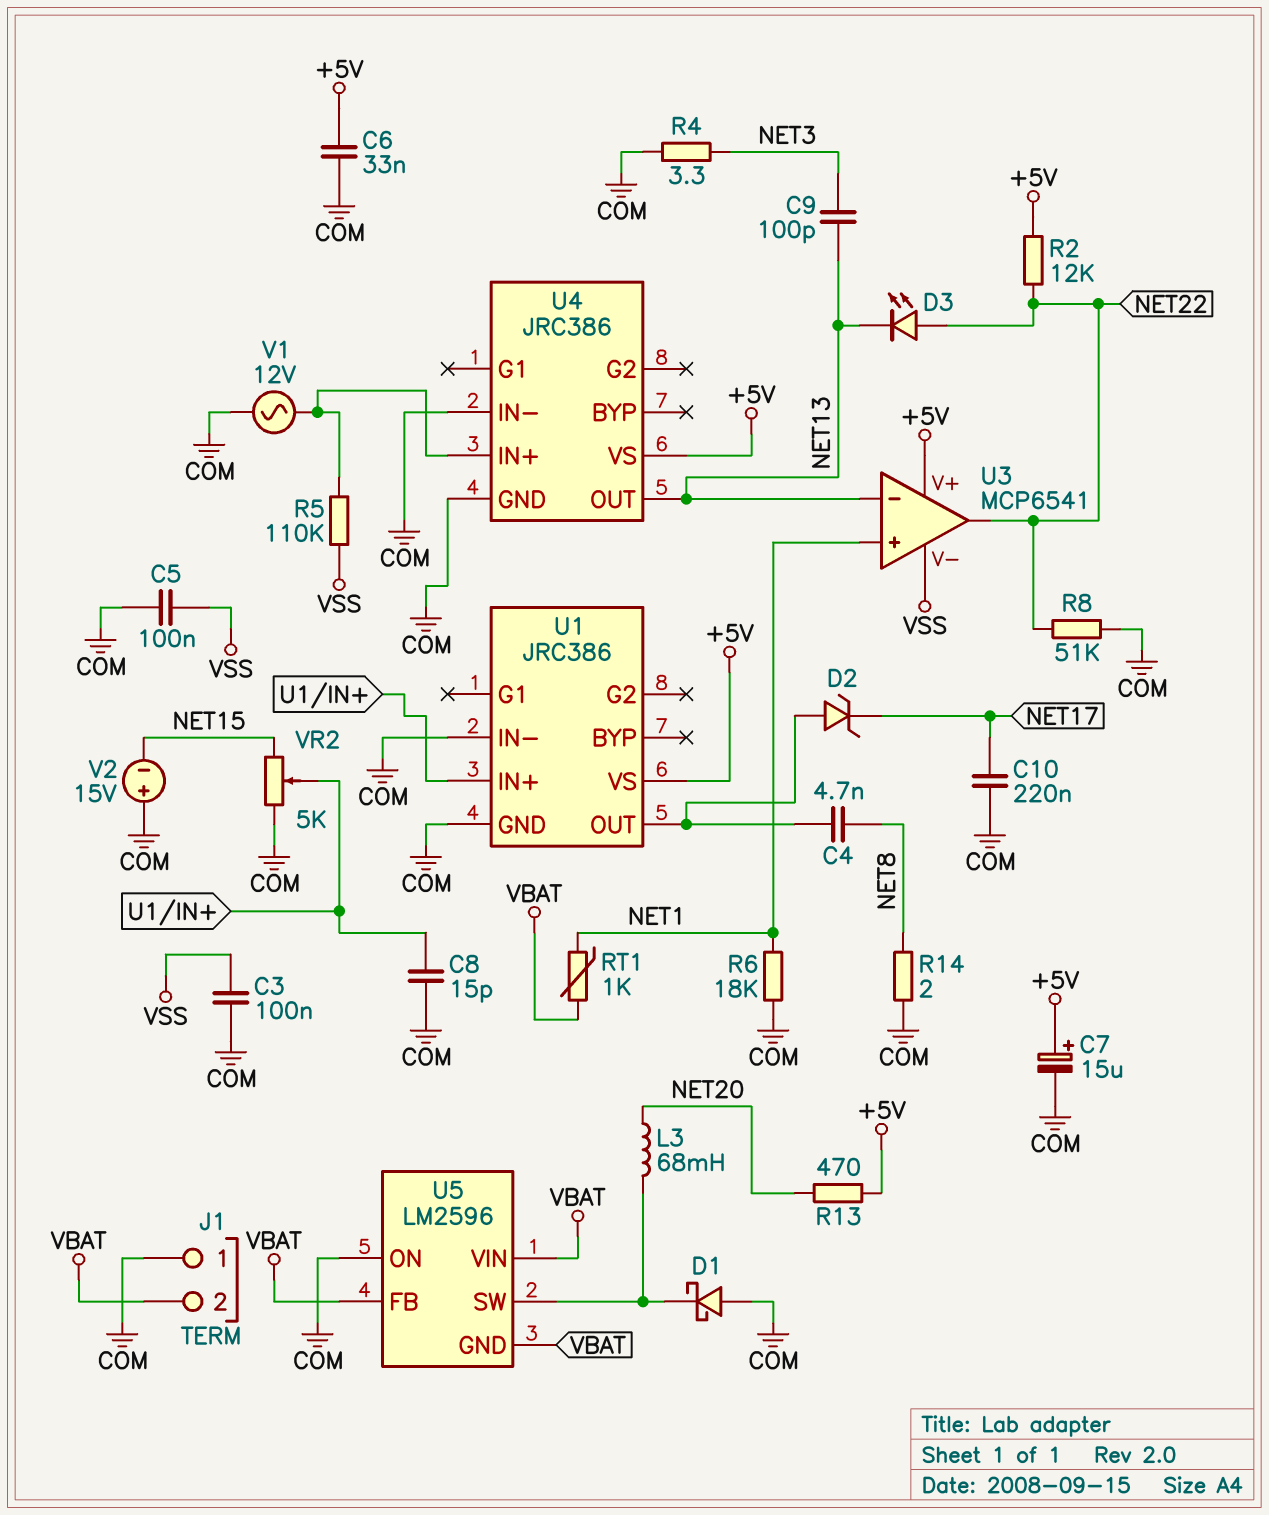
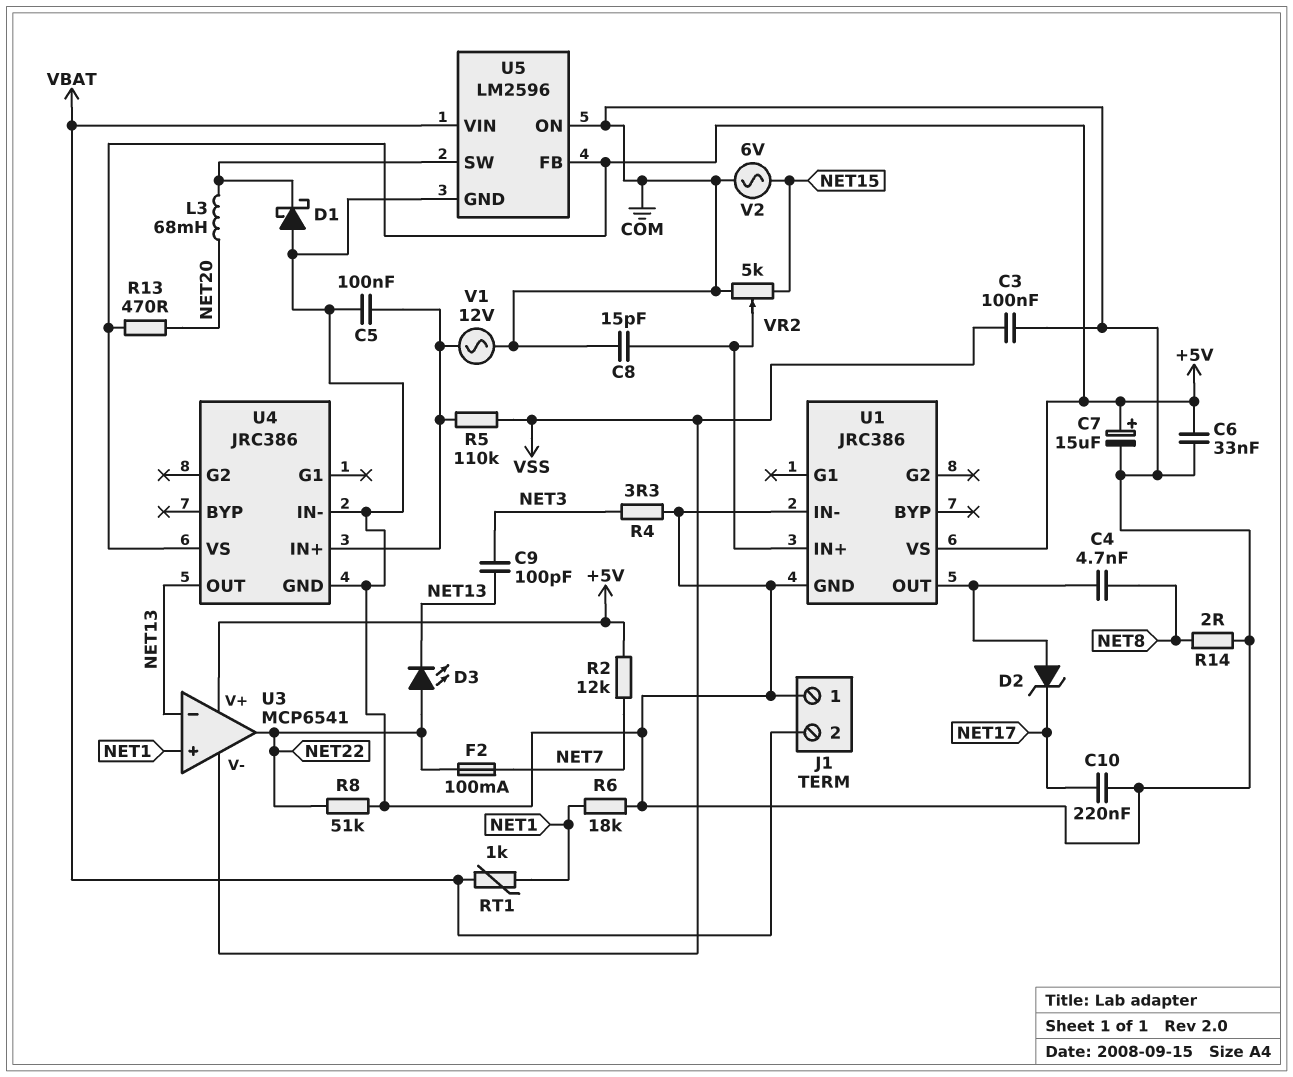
C5: 100nF (COM, VSS) -> 100nF (COM, U4/IN+)
F2: none -> 100mA (NET7, NET22)
R2: 12k (+5V, NET22) -> 12k (+5V, NET7)
U5 pin FB: VBAT -> +5V
U5 pin GND: VBAT -> COM
V2: 15V (plus COM, minus NET15) -> AC 6V (COM, NET15)

